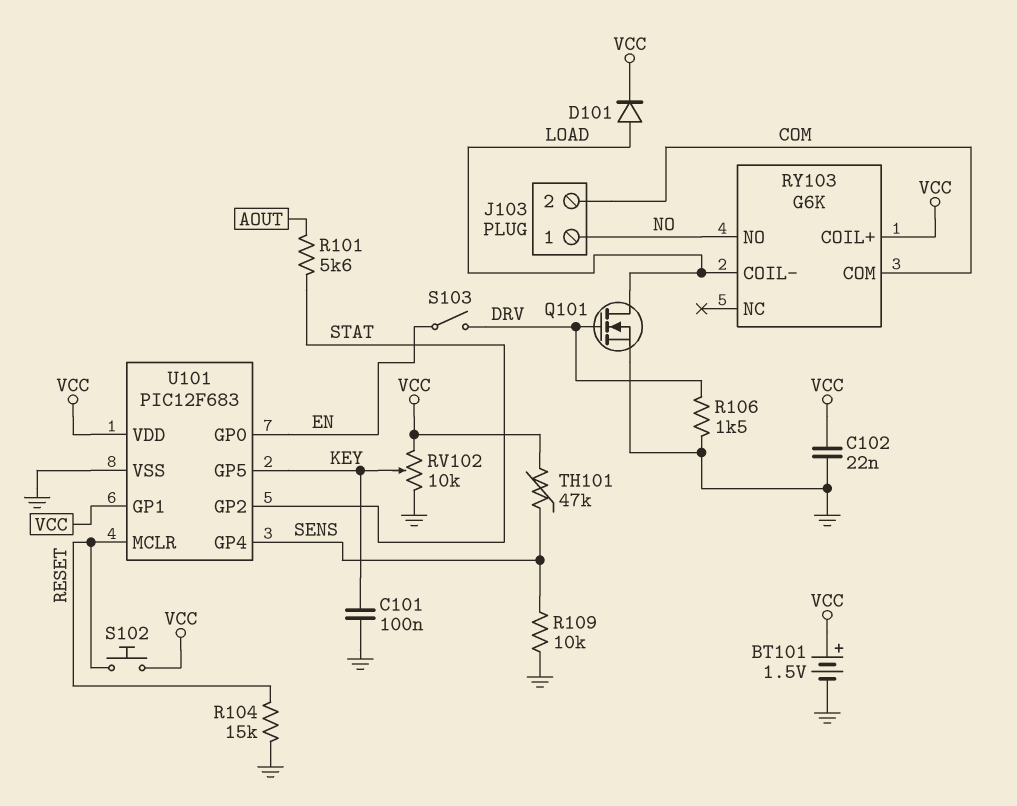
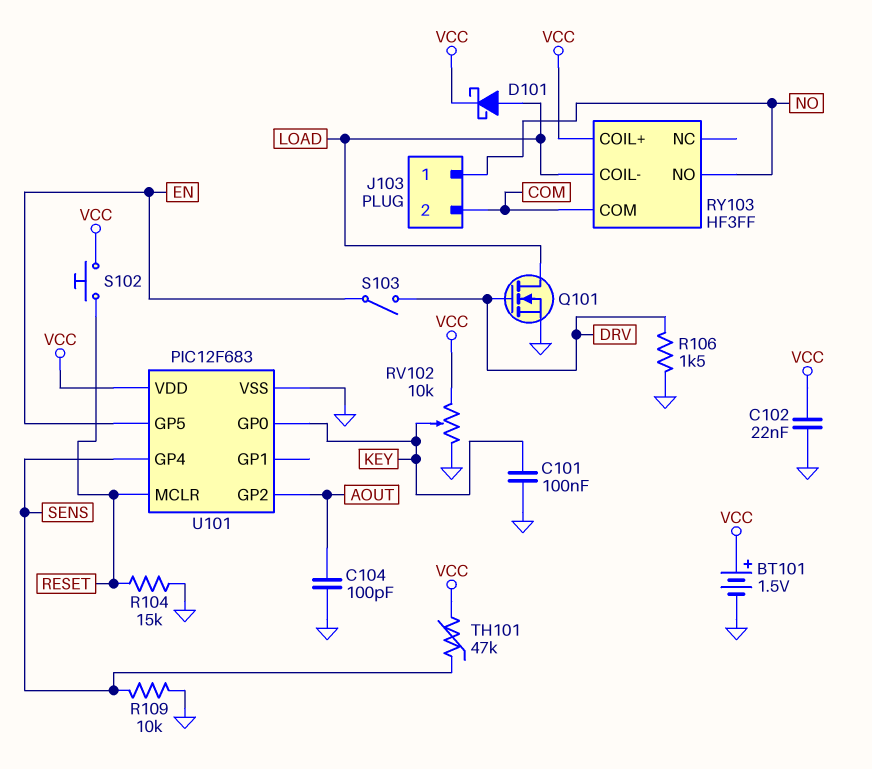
C104: none -> 100pF (AOUT, GND)
D101: diode (A LOAD, K VCC) -> schottky (A LOAD, K VCC)
R101: 5.6k (AOUT, STAT) -> none
RY103: G6K -> HF3FF
U101 pin GP0: EN -> KEY
U101 pin GP1: VCC -> none
U101 pin GP2: STAT -> AOUT
U101 pin GP5: KEY -> EN

